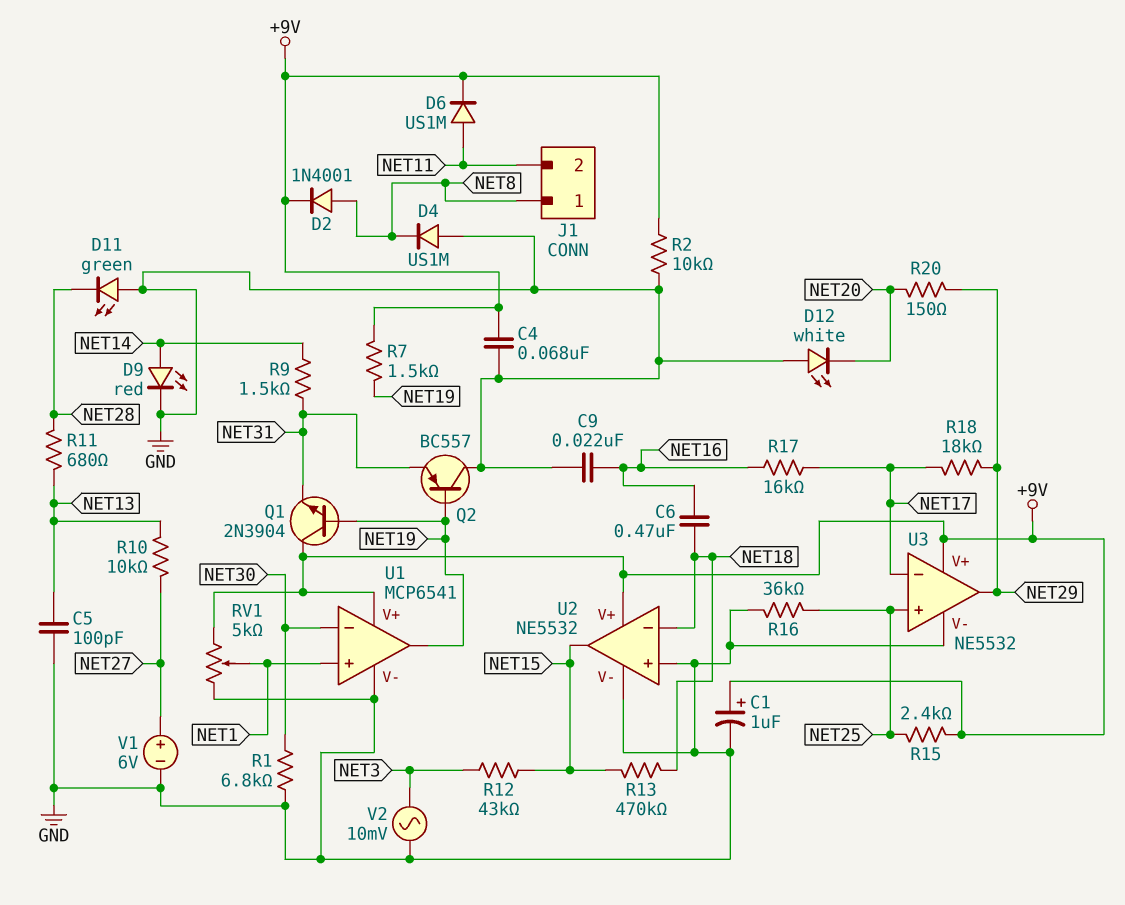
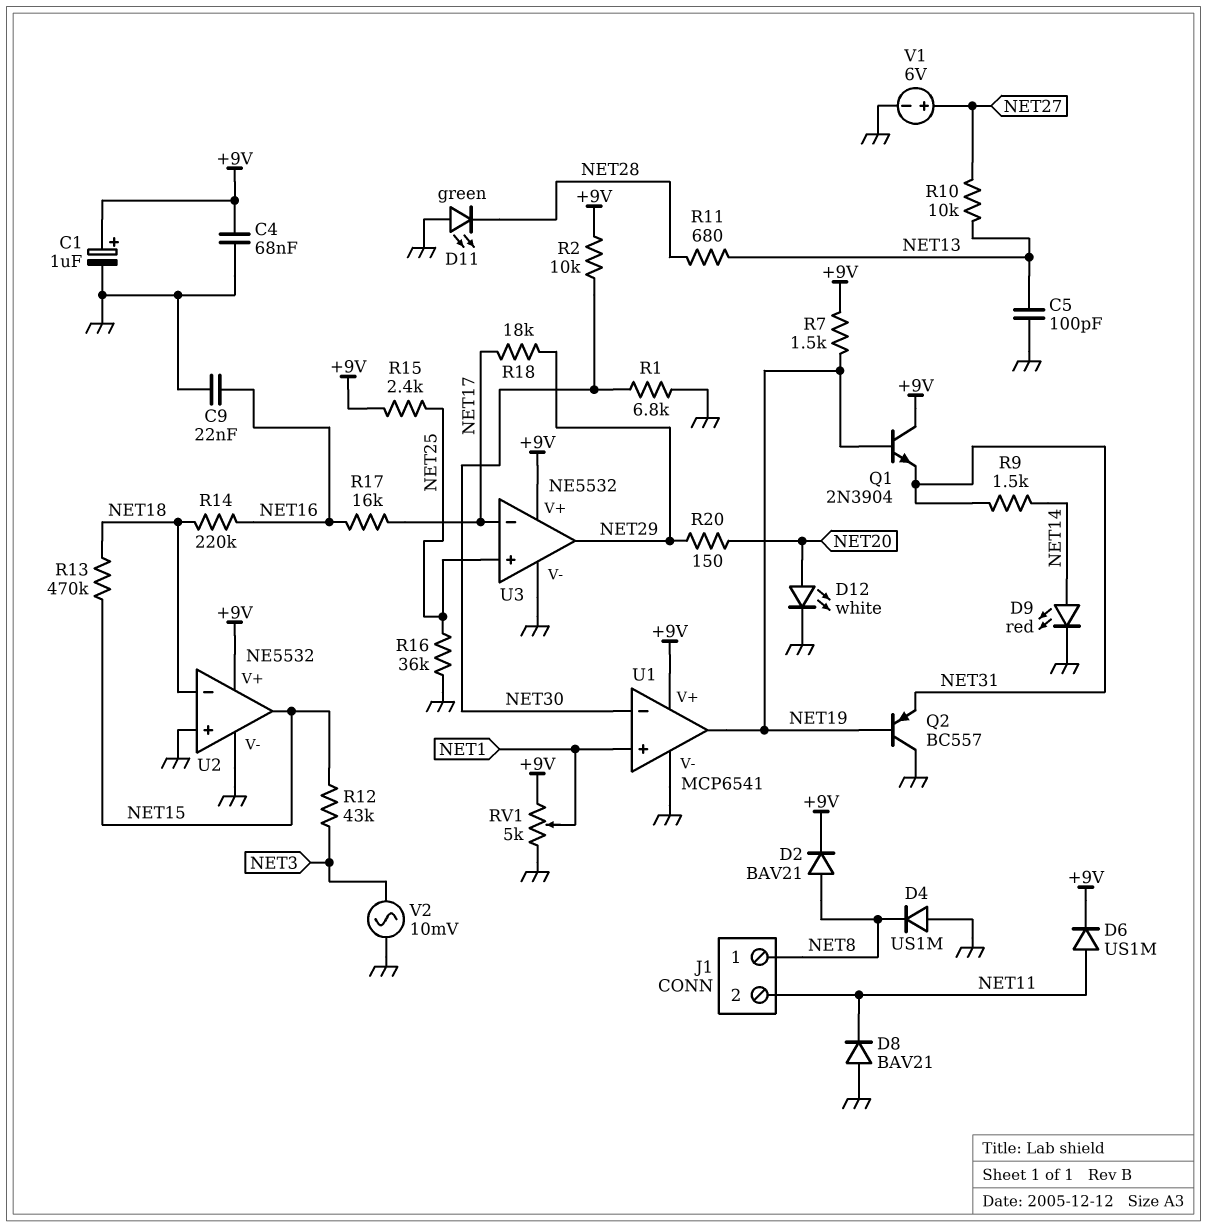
C6: 470nF (NET16, NET18) -> none
D2: diode 1N4001 (A NET8, K +9V) -> diode BAV21 (A NET8, K +9V)
D8: none -> diode BAV21 (A GND, K NET11)
D12: LED white (A GND, K NET20) -> LED white (A NET20, K GND)
R2: 10k (+9V, GND) -> 10k (+9V, NET30)
R14: none -> 220k (NET16, NET18)

